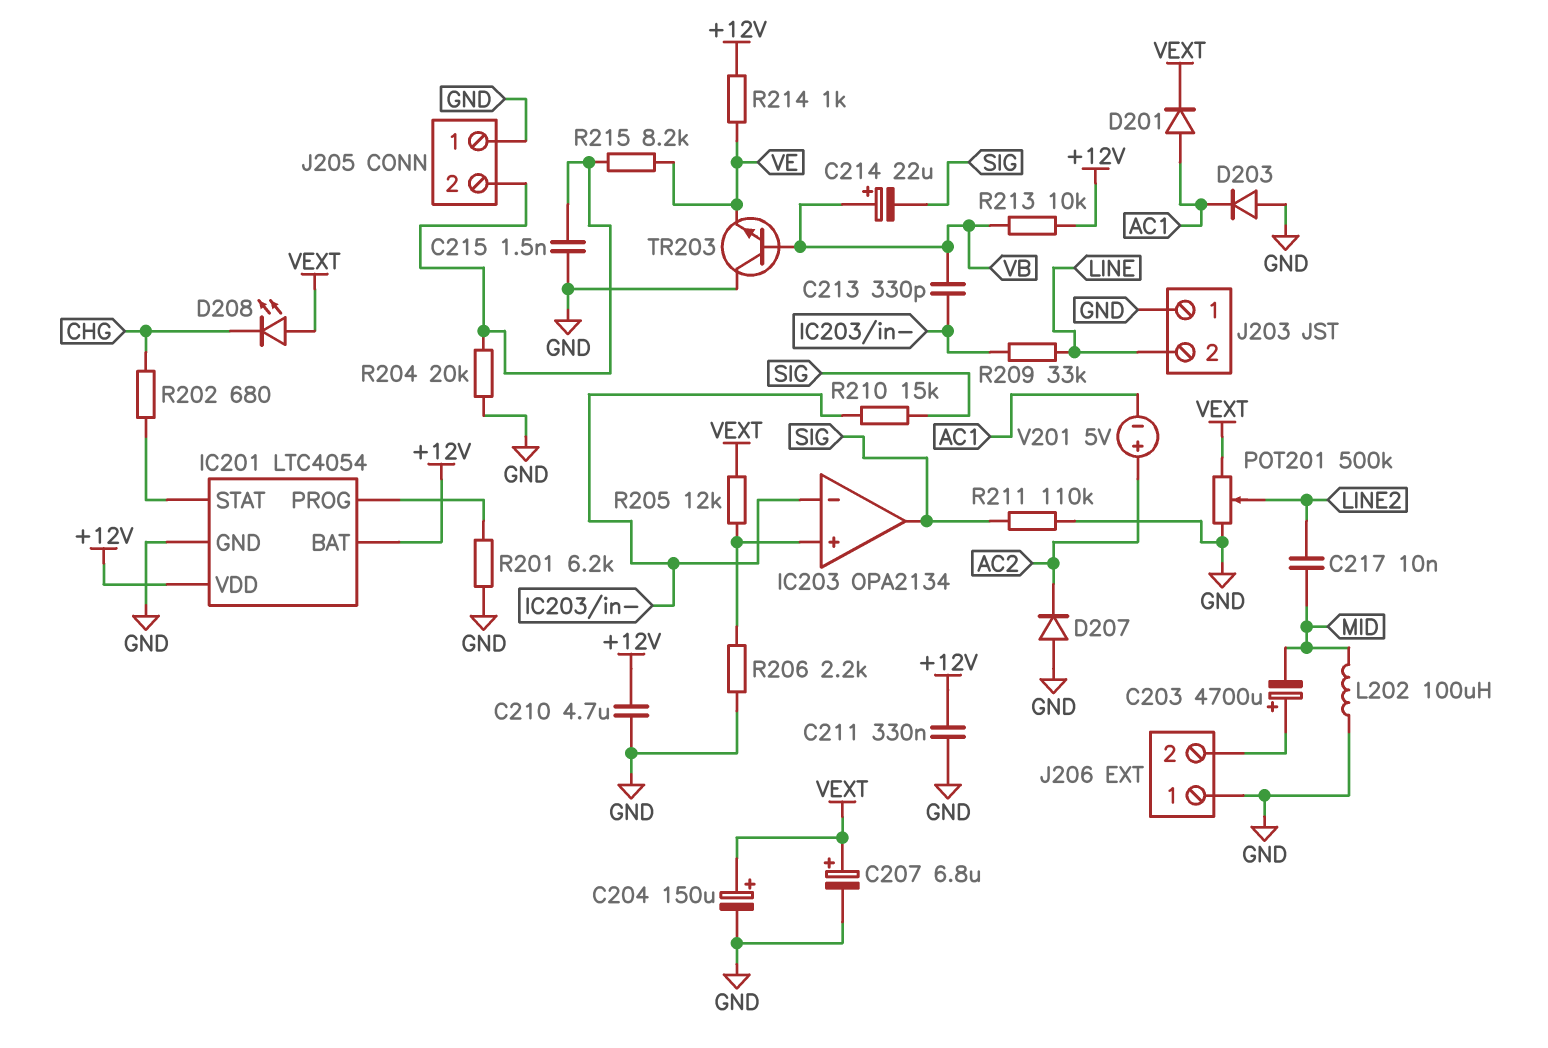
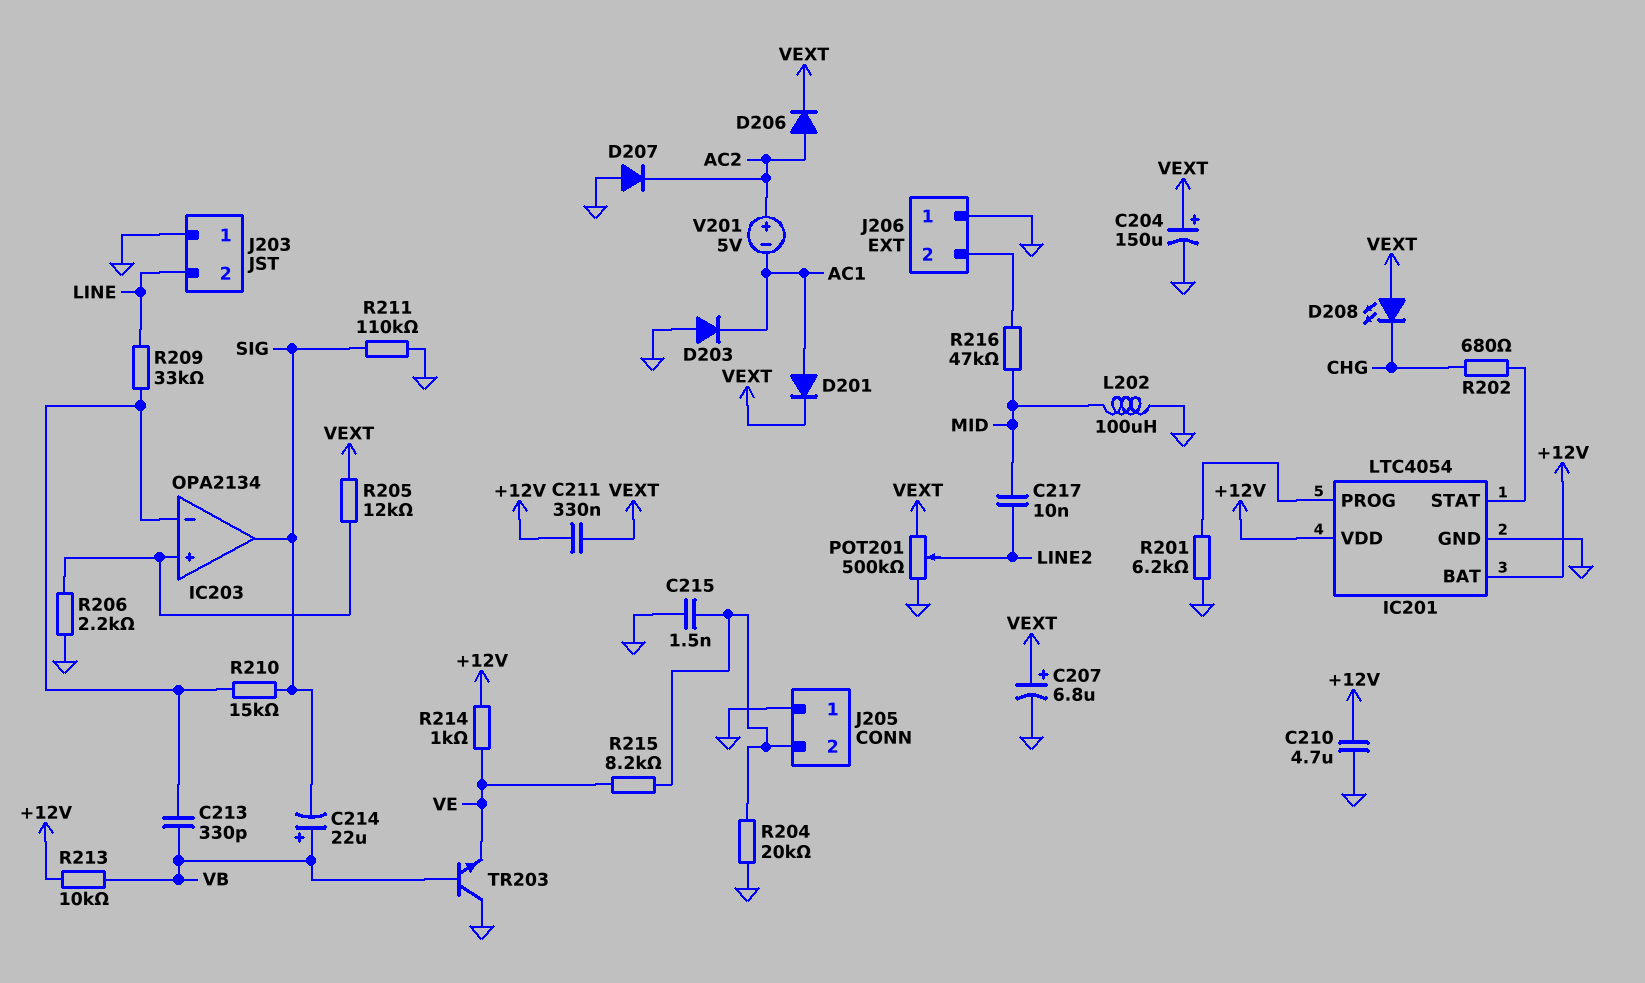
C203: 4700uF (plus J206/2, minus MID) -> none
C211: 330nF (+12V, GND) -> 330nF (+12V, VEXT)
D206: none -> diode (A AC2, K VEXT)
R216: none -> 47k (J206/2, MID)

